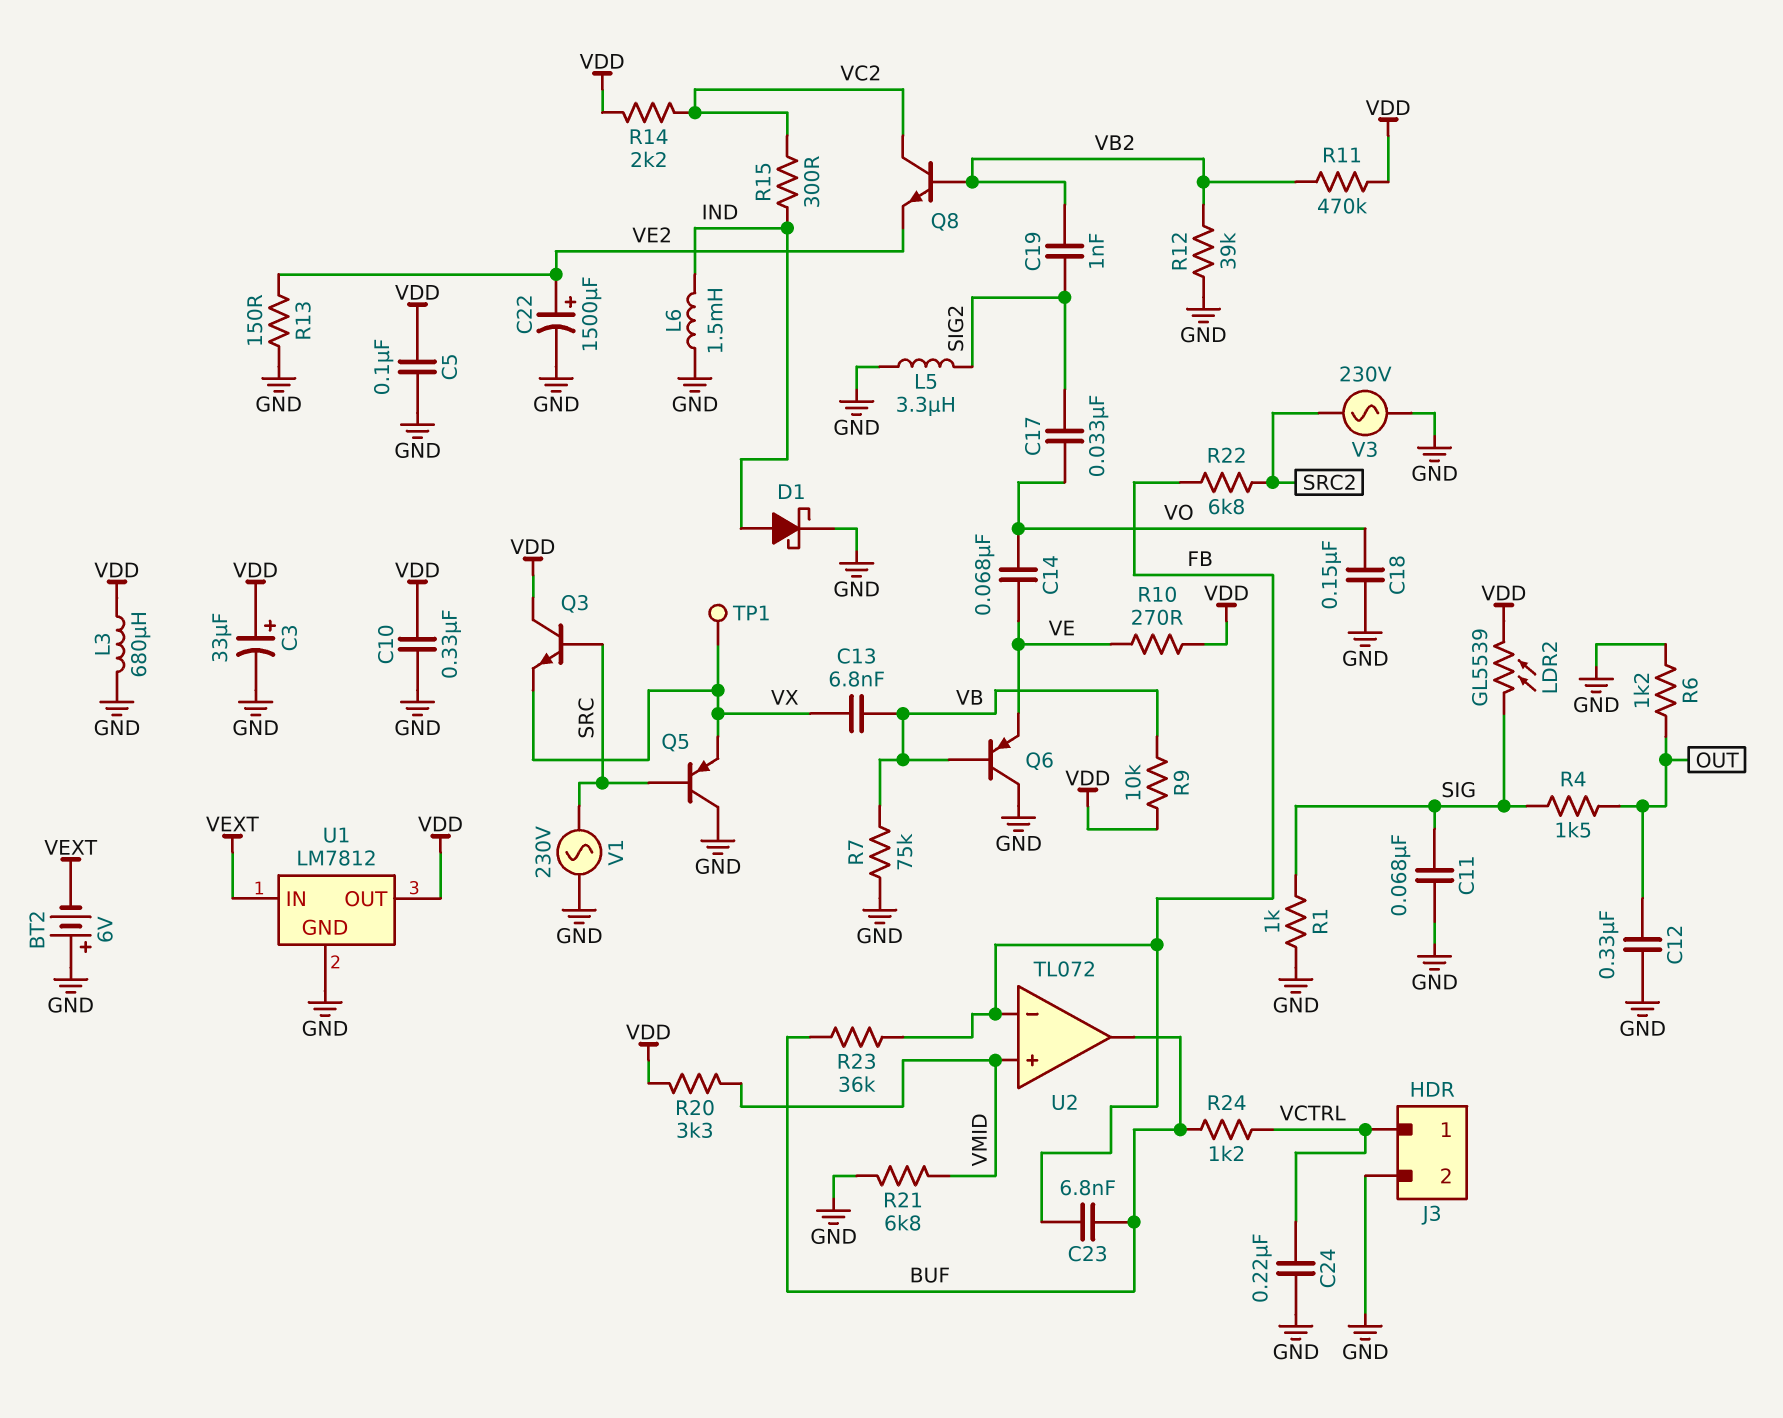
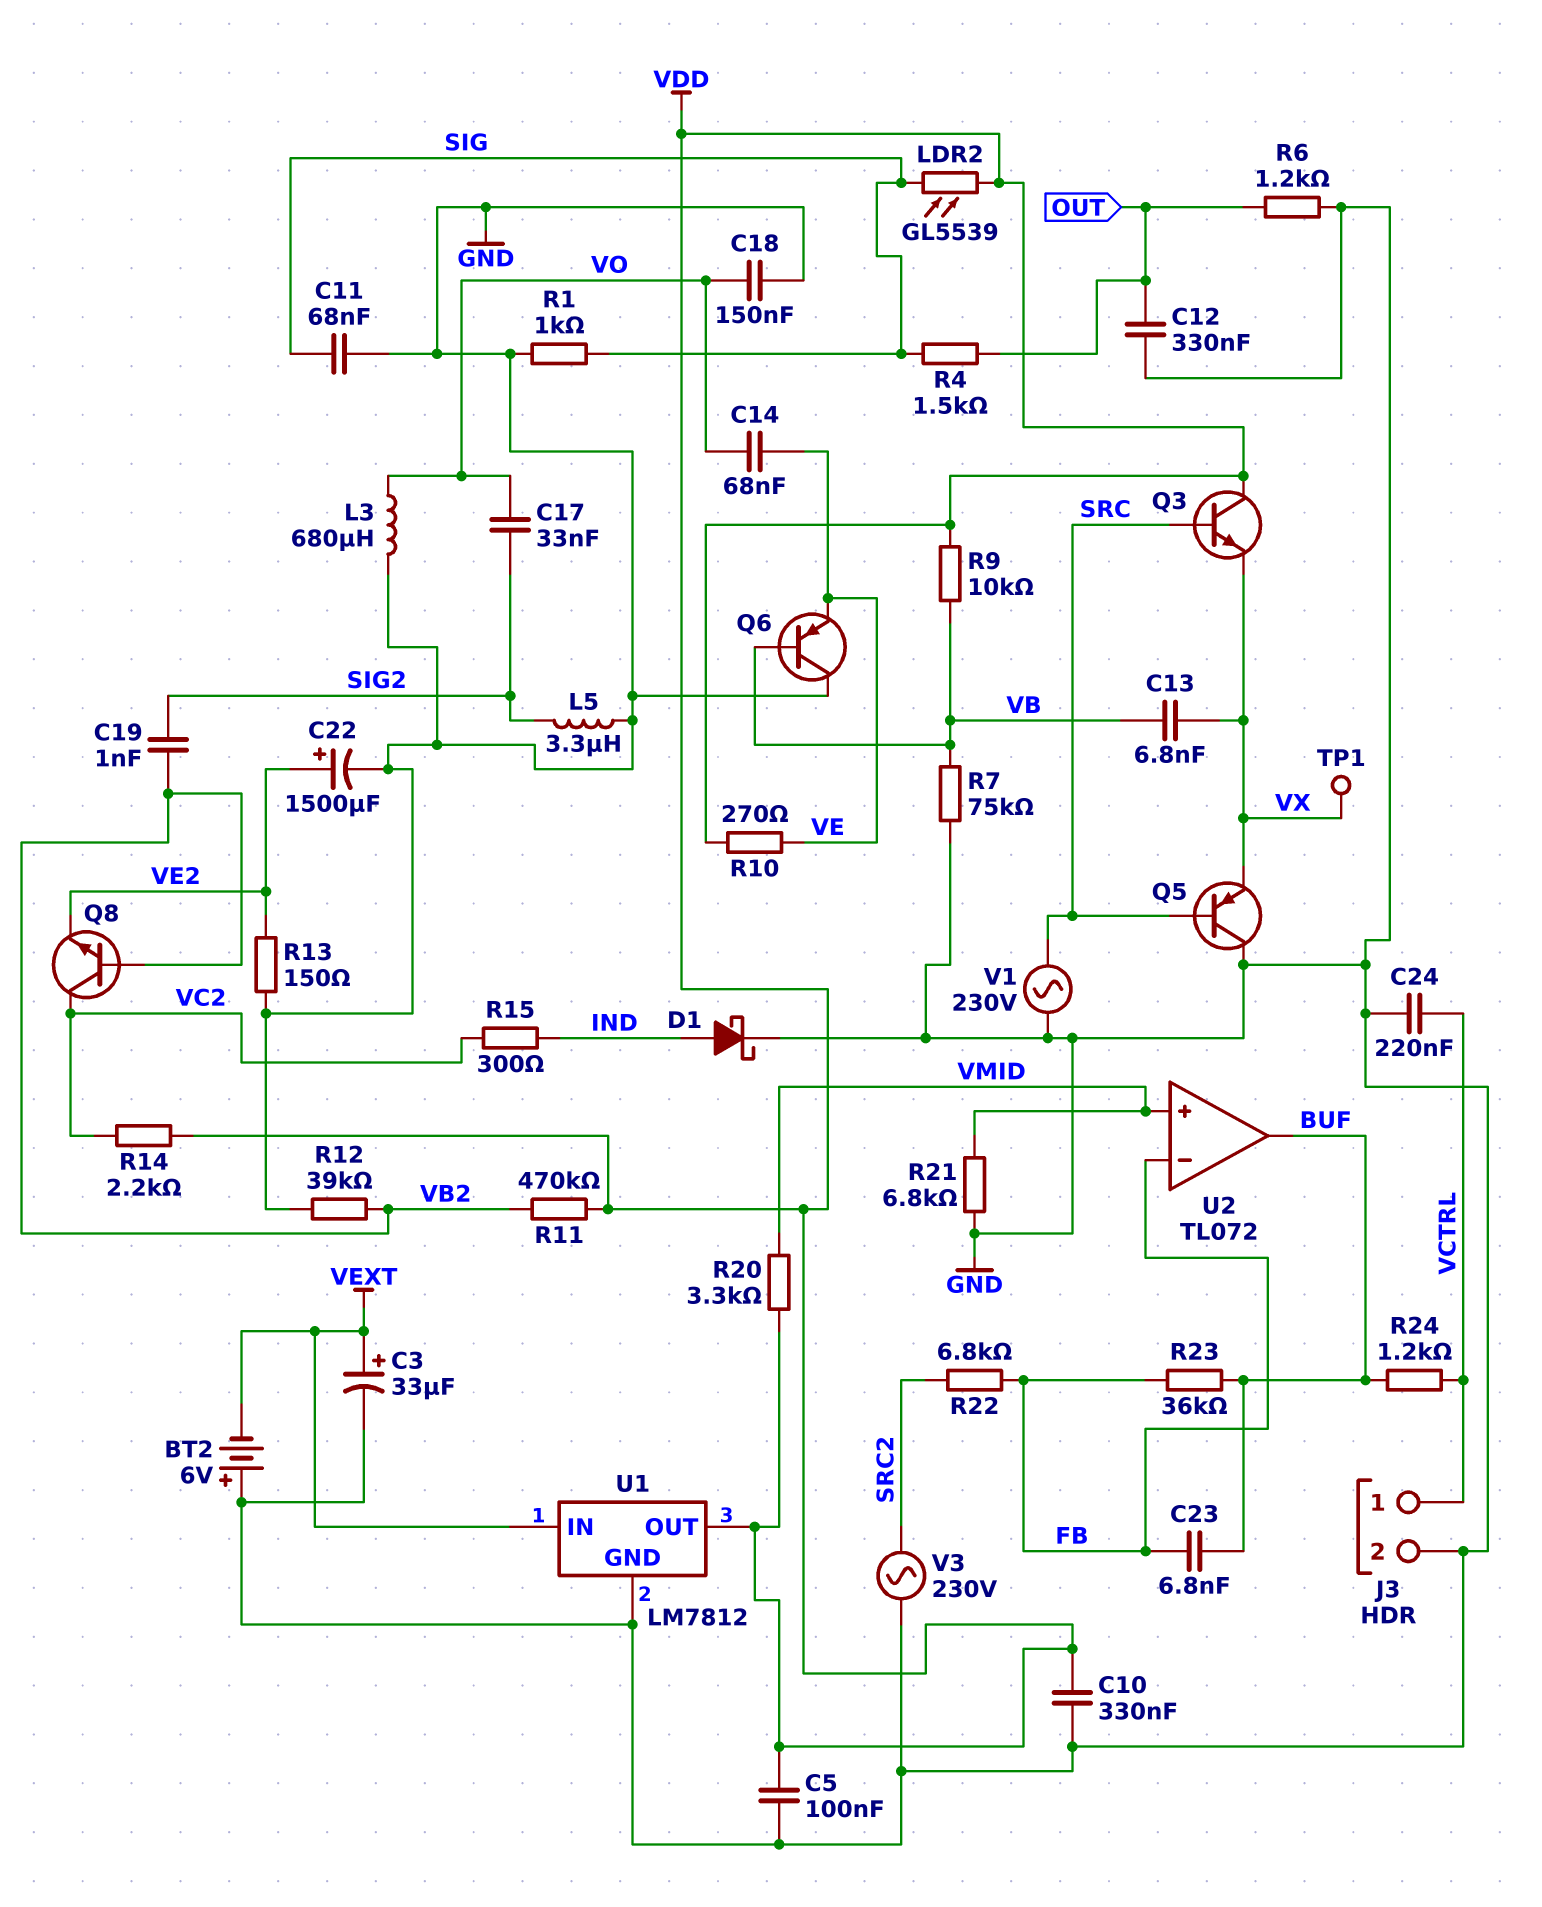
C3: 33uF (plus VDD, minus GND) -> 33uF (plus VEXT, minus GND)
L3: 680uH (GND, VDD) -> 680uH (GND, VO)
L6: 1.5mH (GND, IND) -> none

